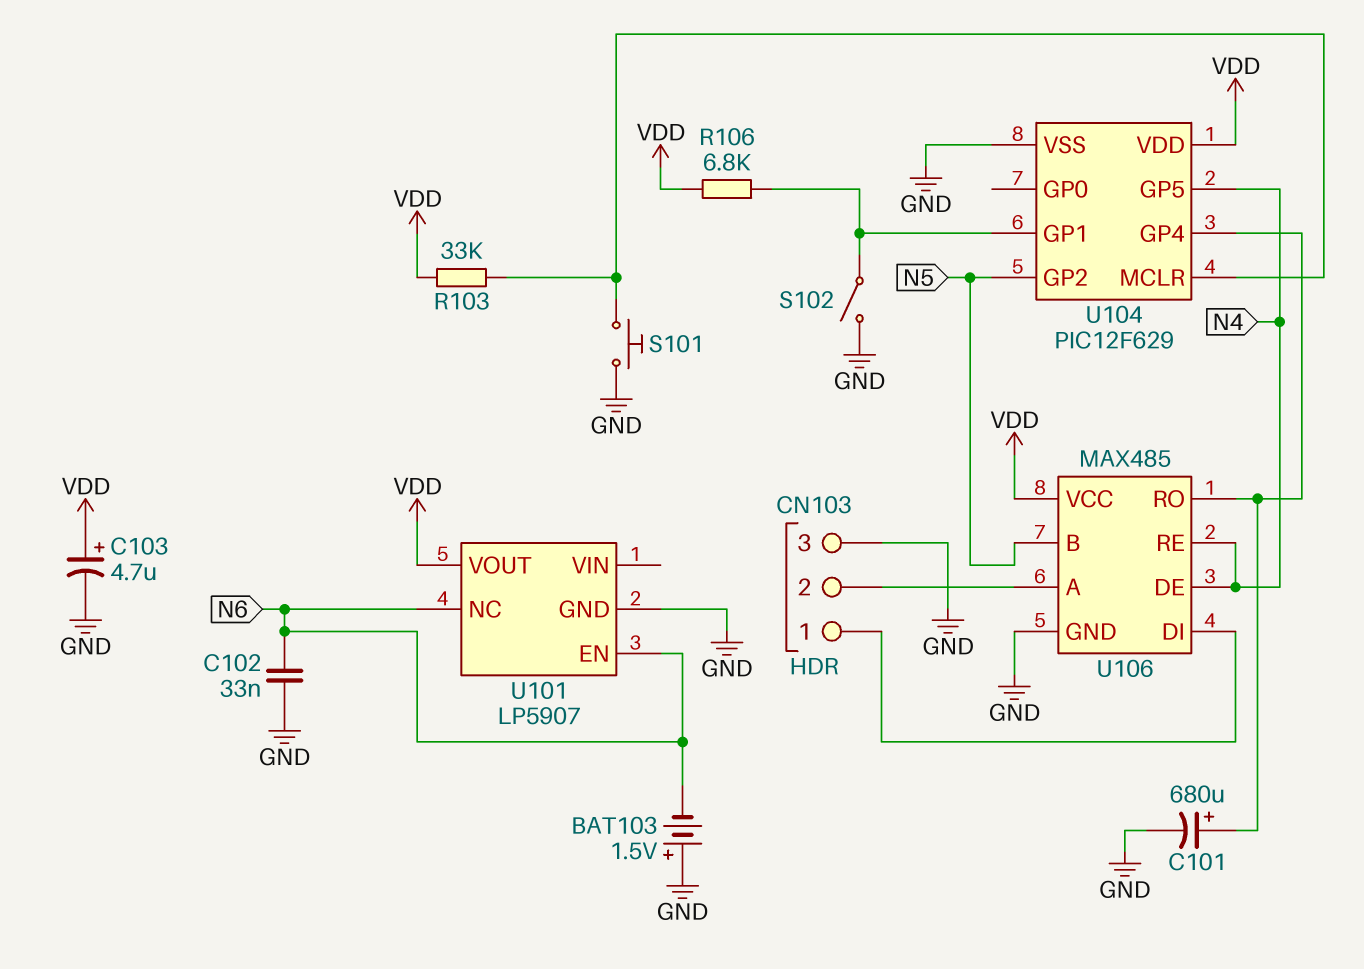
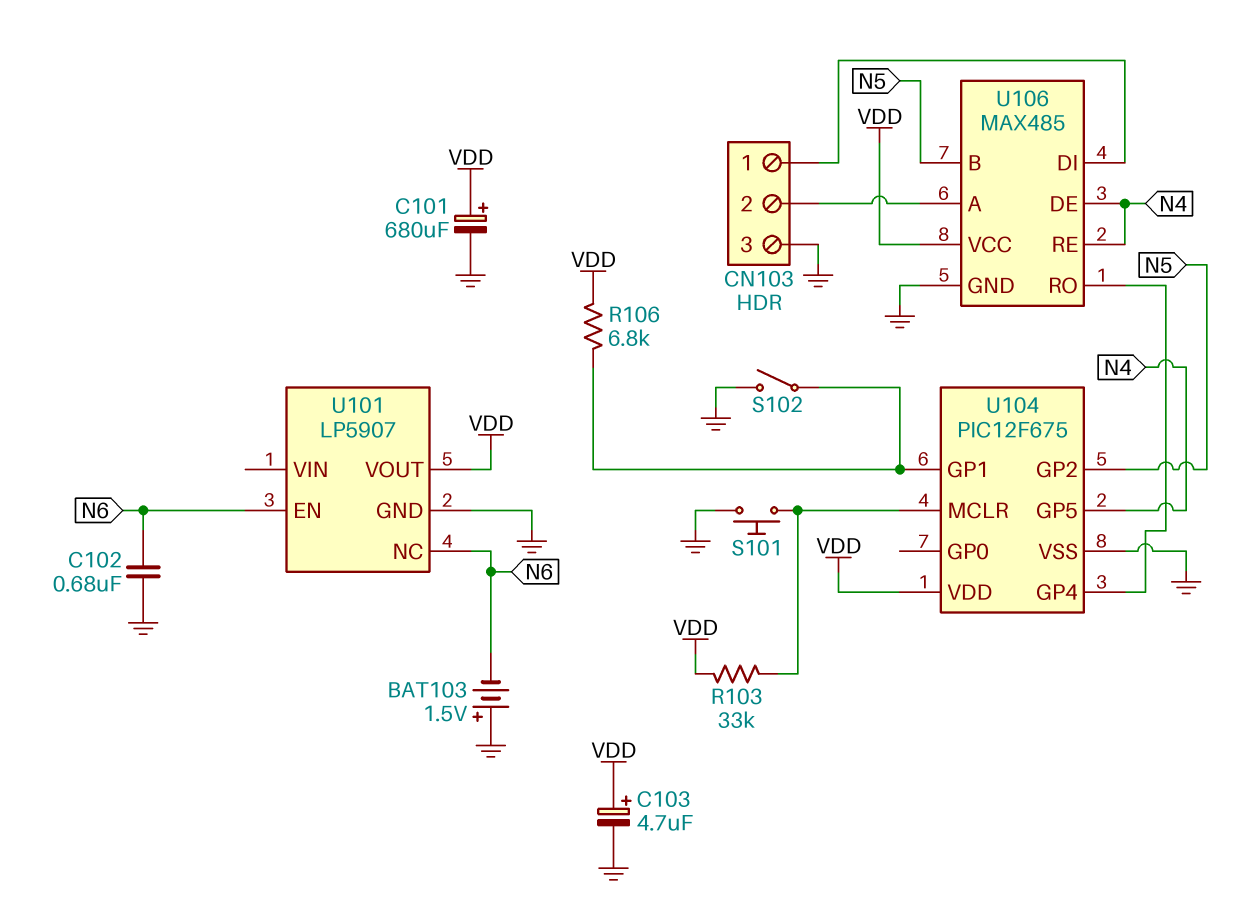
C101: 680uF (plus U104/GP4, minus GND) -> 680uF (plus VDD, minus GND)
C102: 33nF (GND, N6) -> 680nF (GND, N6)
U104: PIC12F629 -> PIC12F675

